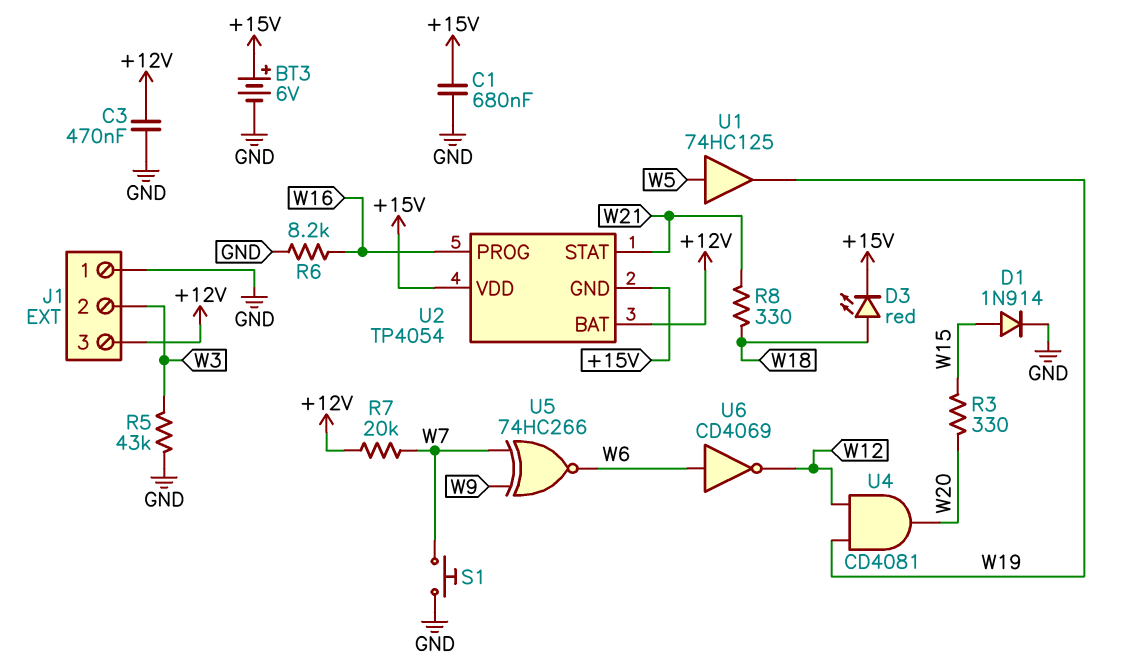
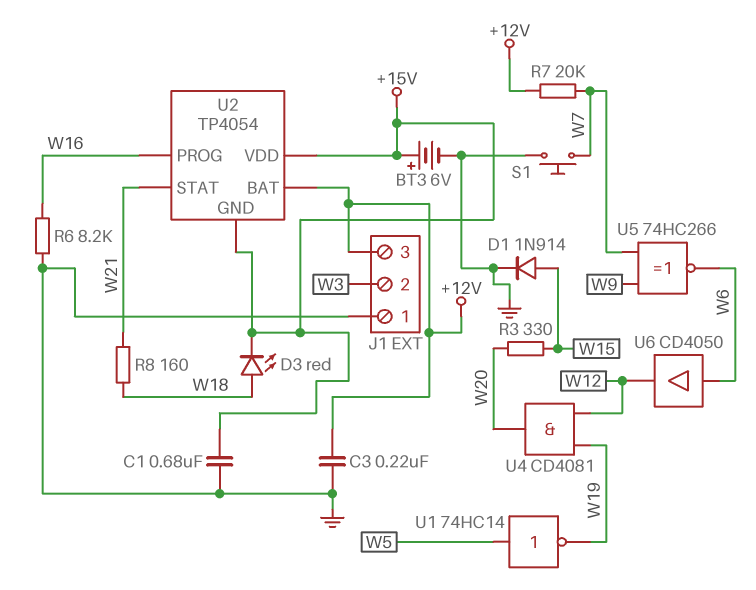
C3: 470nF (+12V, GND) -> 220nF (+12V, GND)
R5: 43k (GND, W3) -> none
R8: 330 (W18, W21) -> 160 (W18, W21)
U1: buffer 74HC125 (in W5, out W19) -> NOT 74HC14 (in W5, out W19)
U6: NOT CD4069 (in W6, out W12) -> buffer CD4050 (in W6, out W12)

